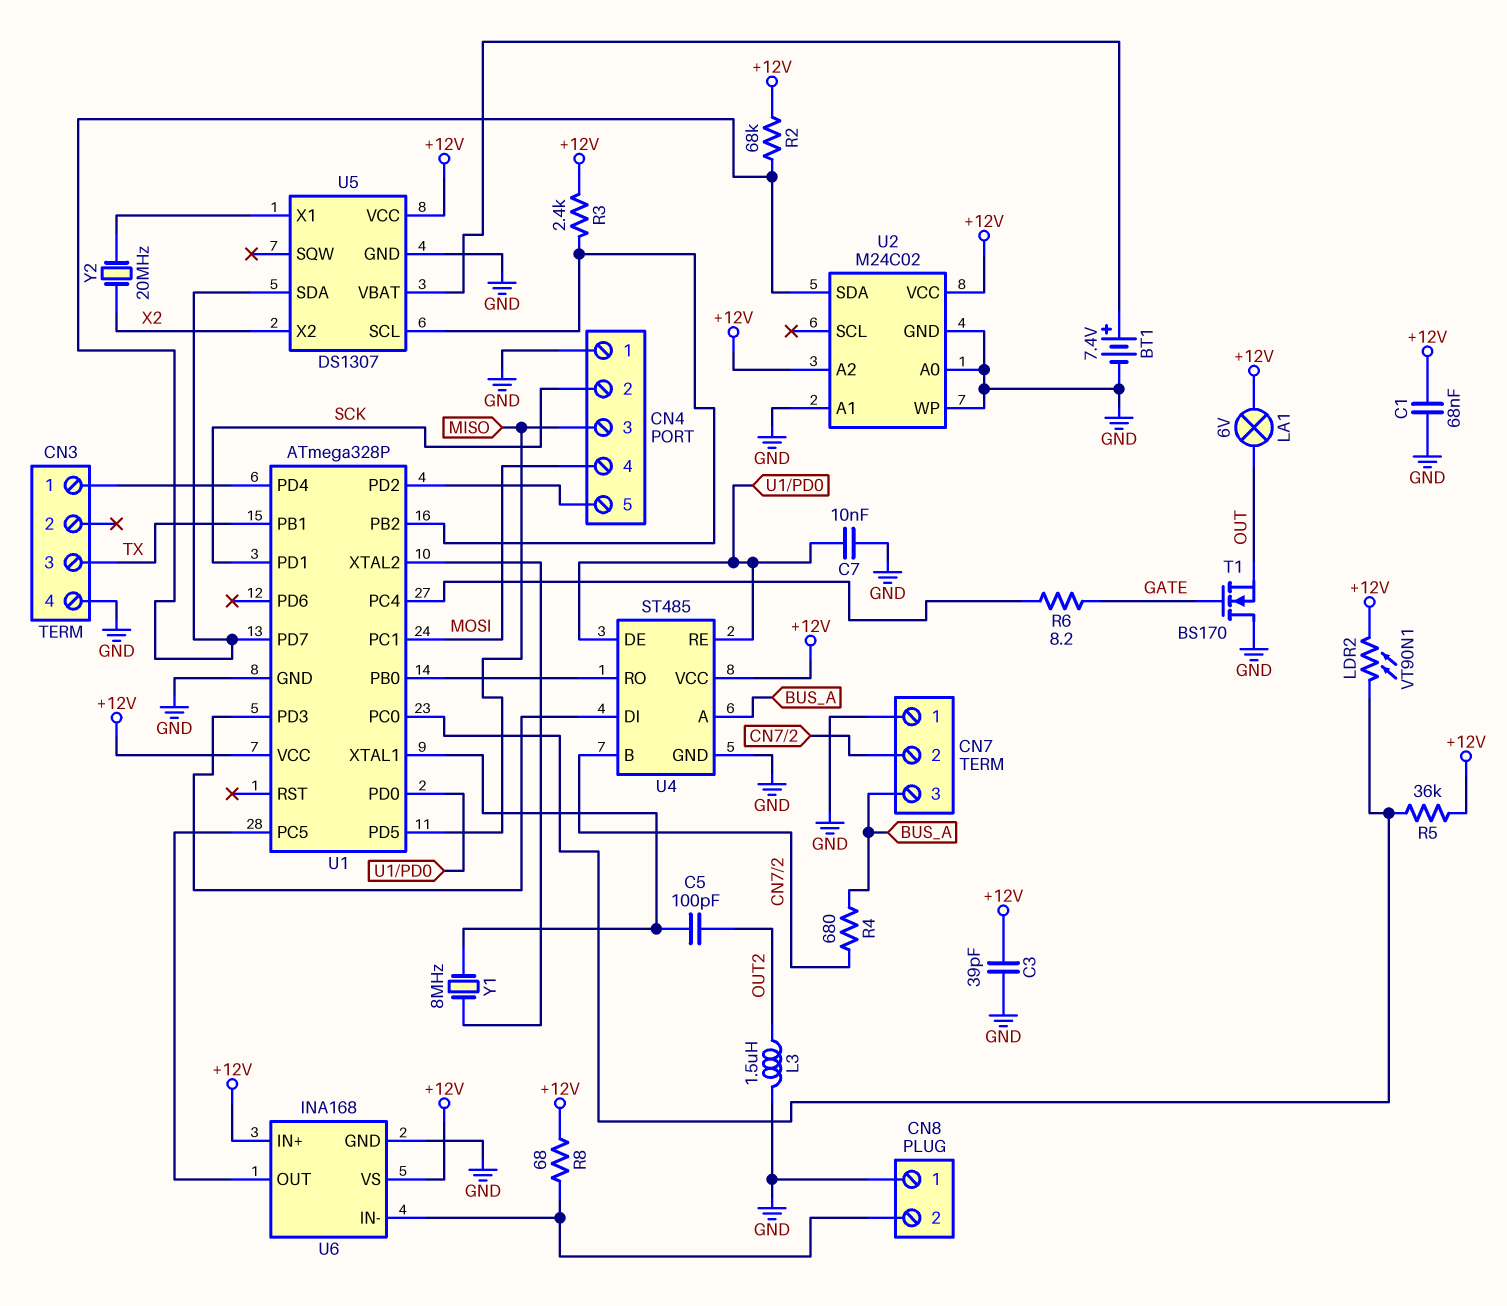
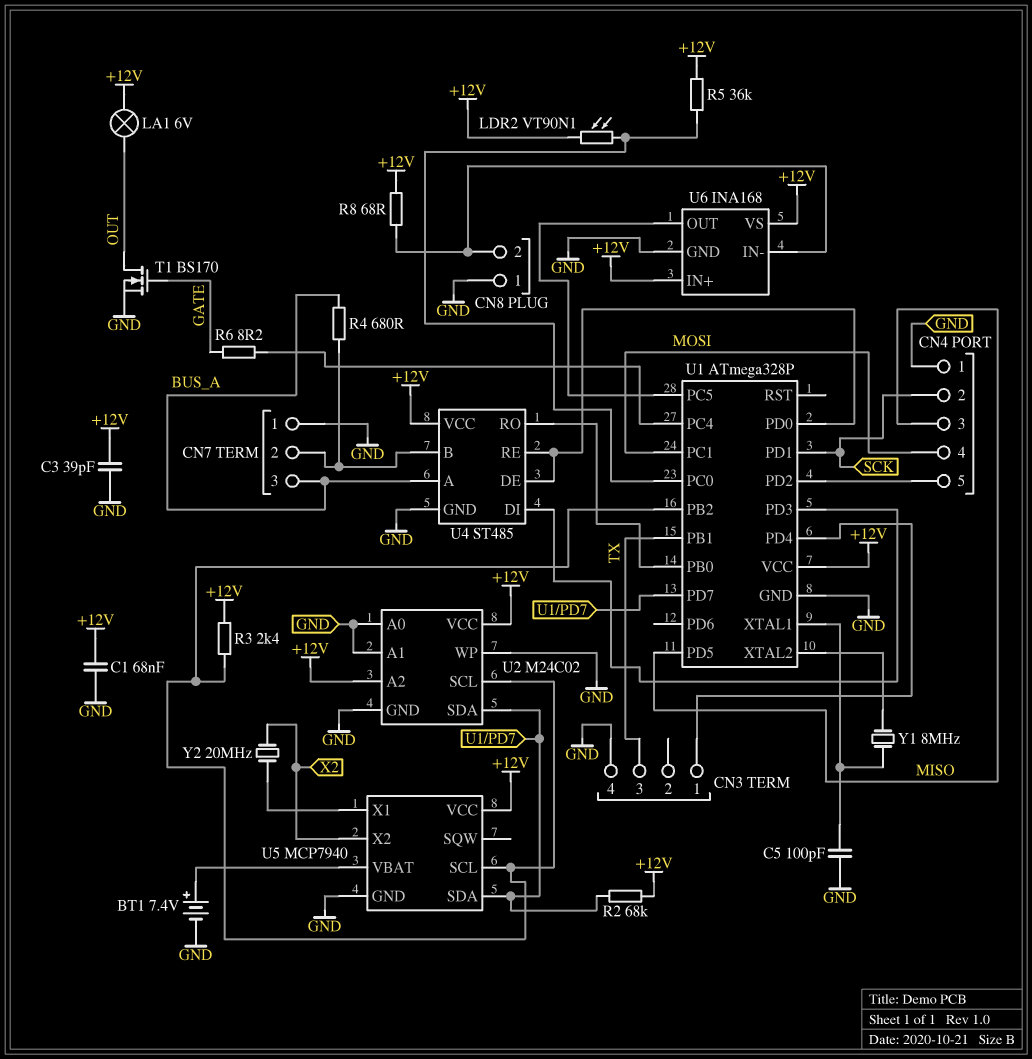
C5: 100pF (OUT2, U1/XTAL1) -> 100pF (GND, U1/XTAL1)
C7: 10nF (GND, U1/PD0) -> none
L3: 1.5uH (GND, OUT2) -> none
T1: NMOS BS170 (G GATE, D GND, S OUT) -> NMOS BS170 (G GATE, D OUT, S GND)
U2 pin SCL: none -> U1/PB2
U5: DS1307 -> MCP7940

